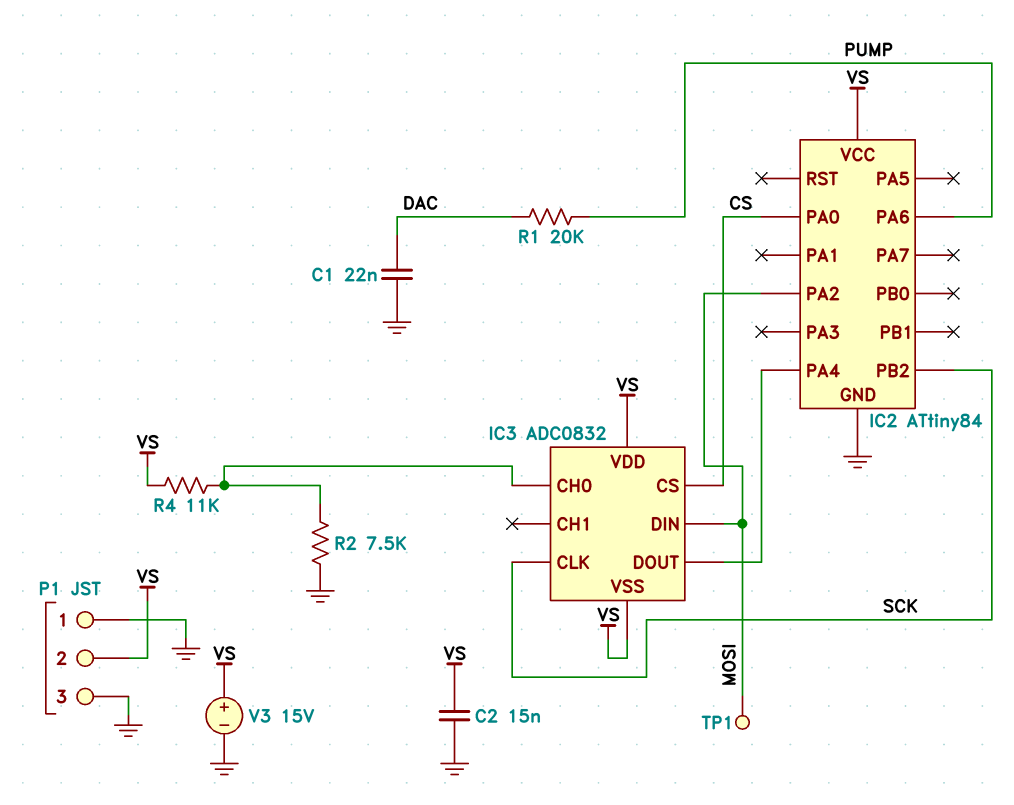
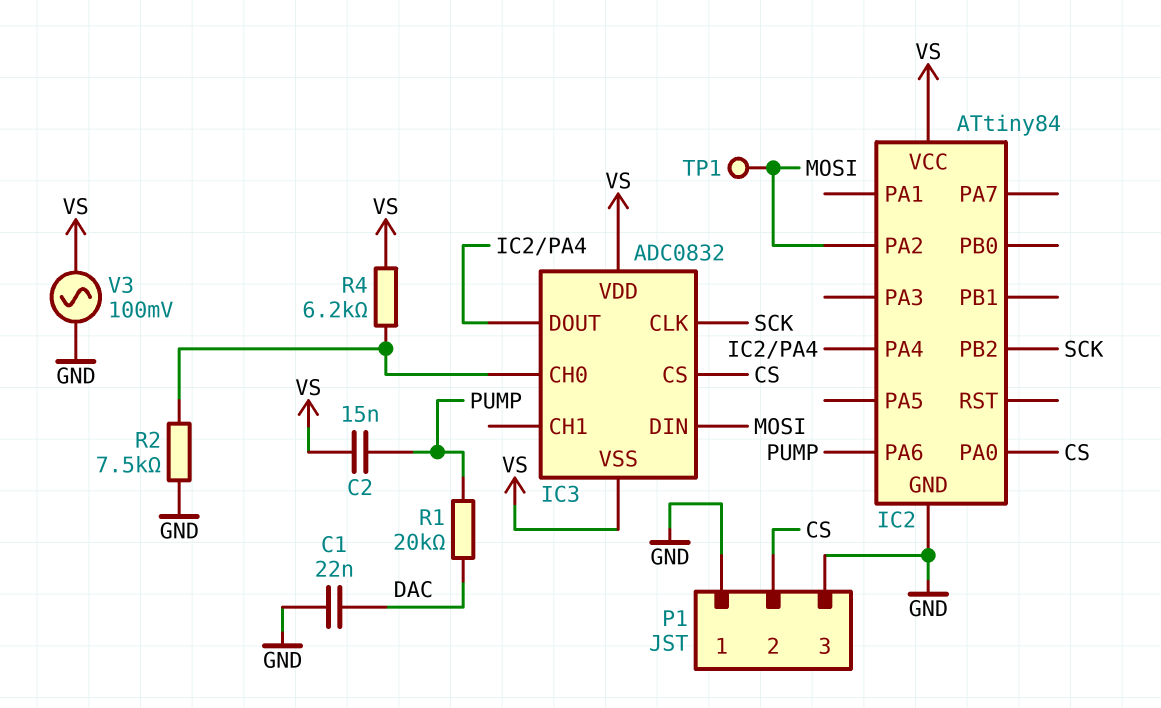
C2: 15nF (GND, VS) -> 15nF (PUMP, VS)
P1 pin 2: VS -> CS
R4: 11k (IC3/CH0, VS) -> 6.2k (IC3/CH0, VS)
V3: 15V (plus VS, minus GND) -> AC 100mV (GND, VS)

